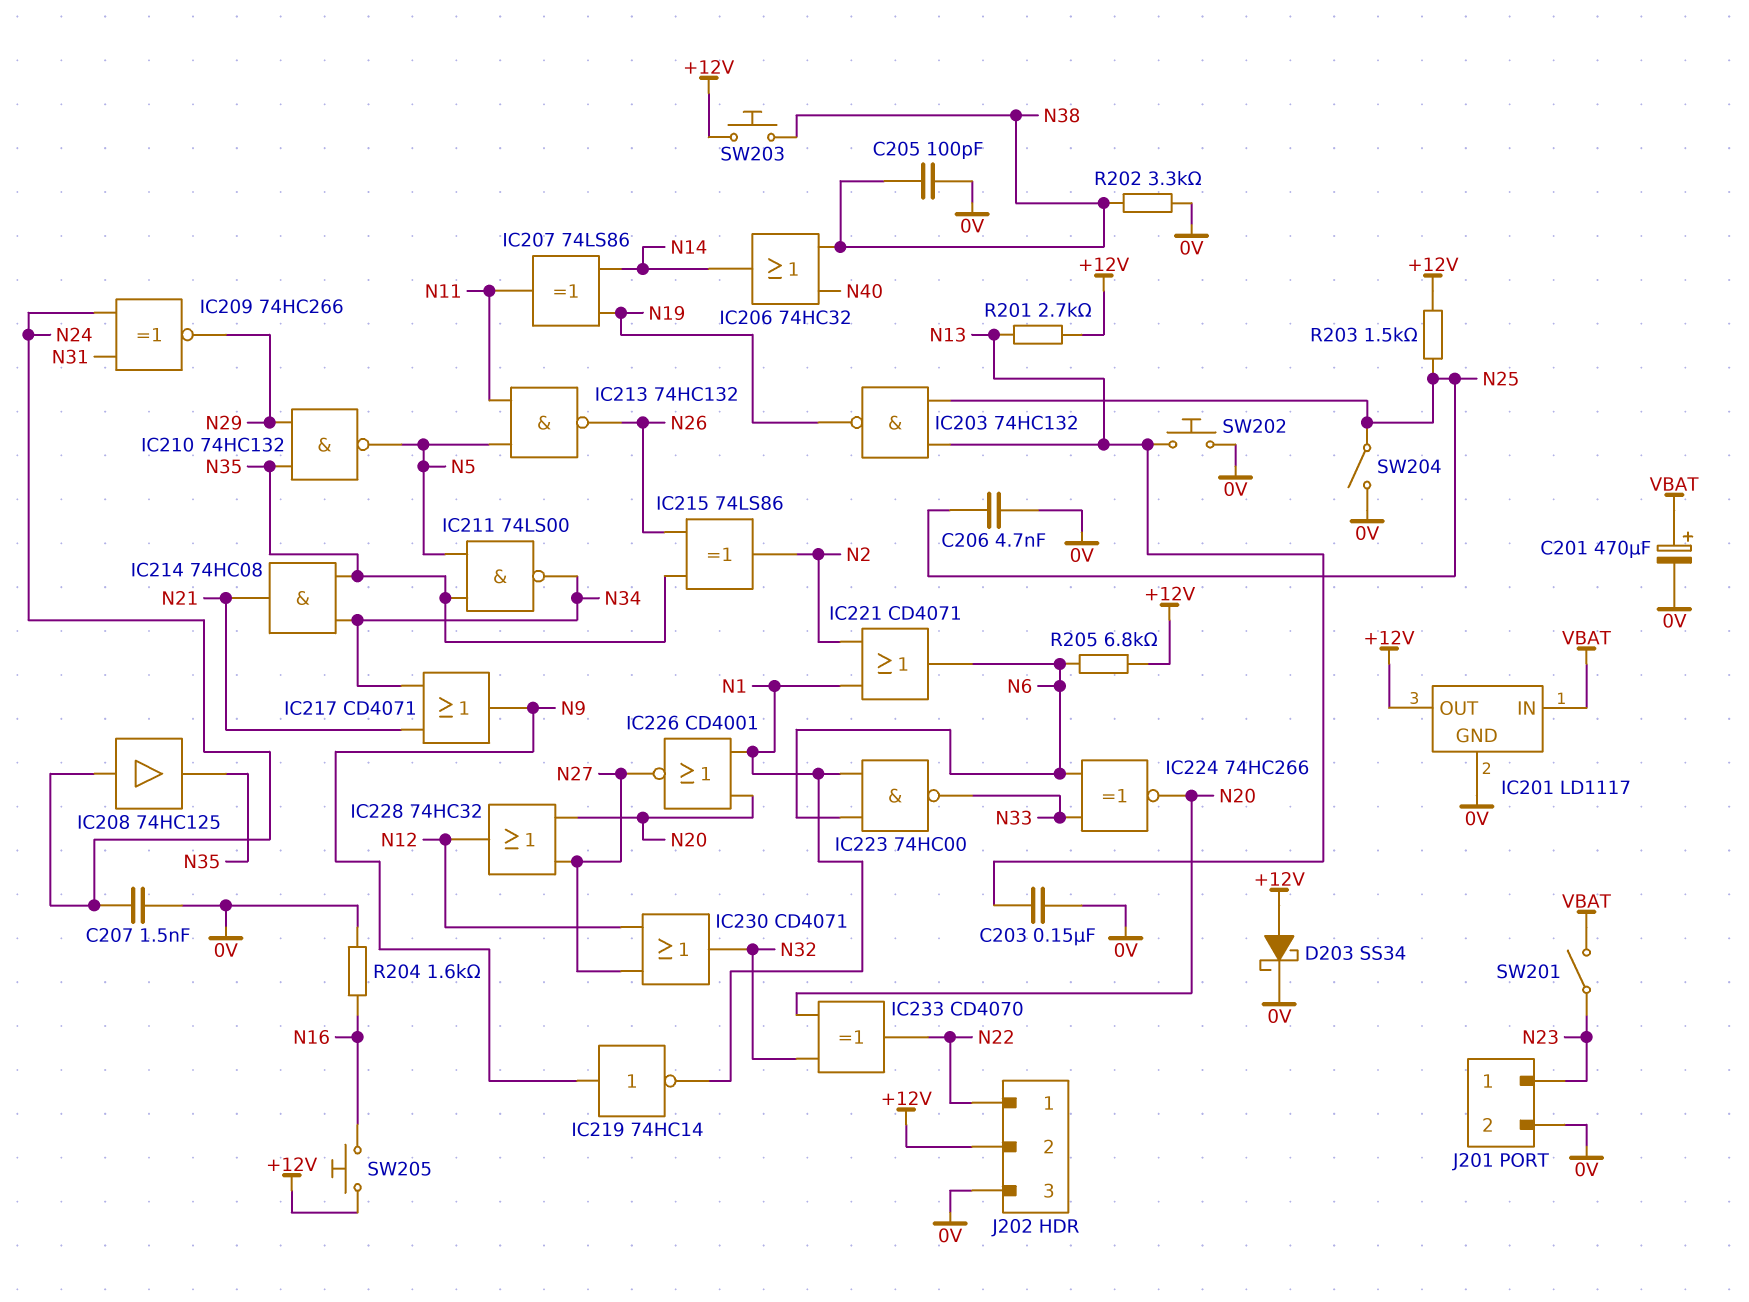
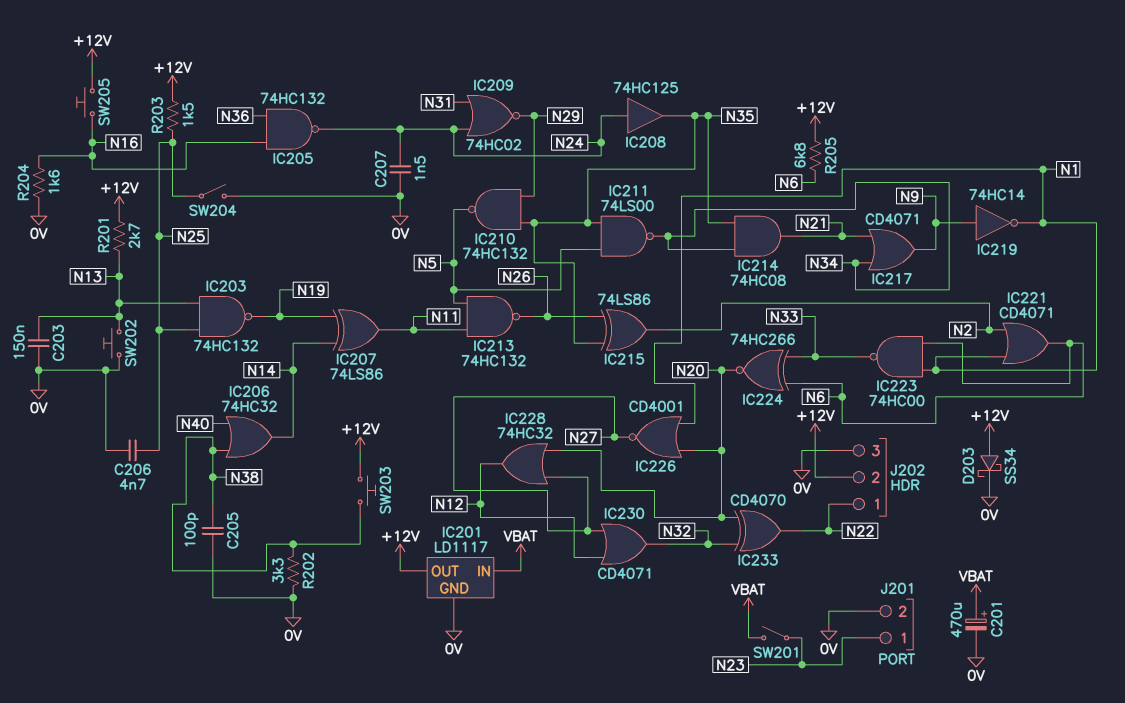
IC205: none -> NAND 74HC132 (in N16, in N36, out N24)
IC209: XNOR 74HC266 (in N24, in N31, out N29) -> NOR 74HC02 (in N24, in N31, out N29)

